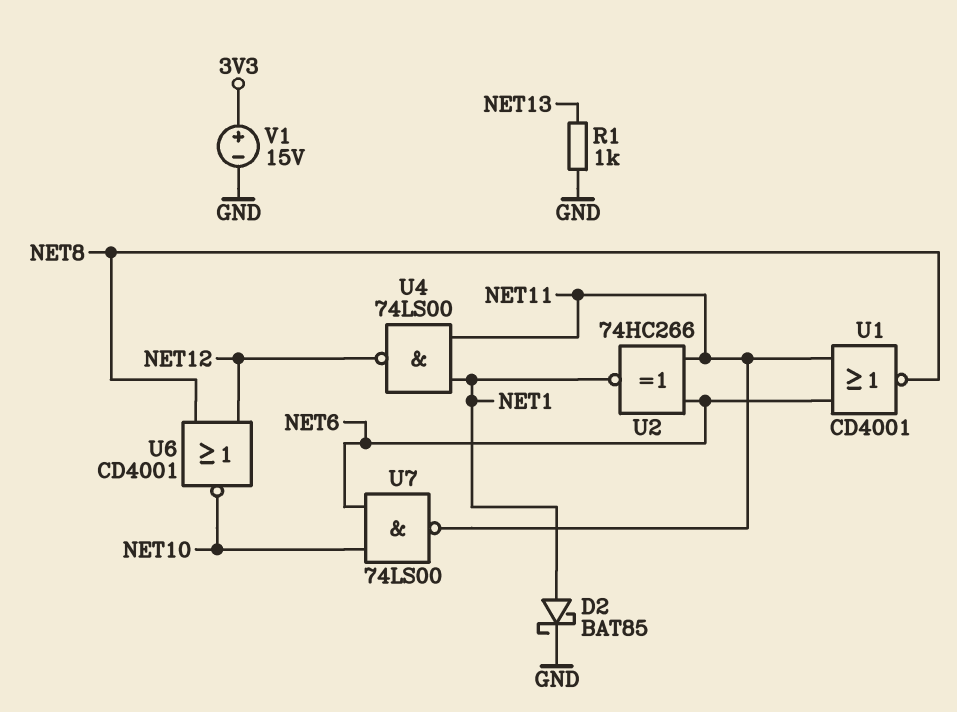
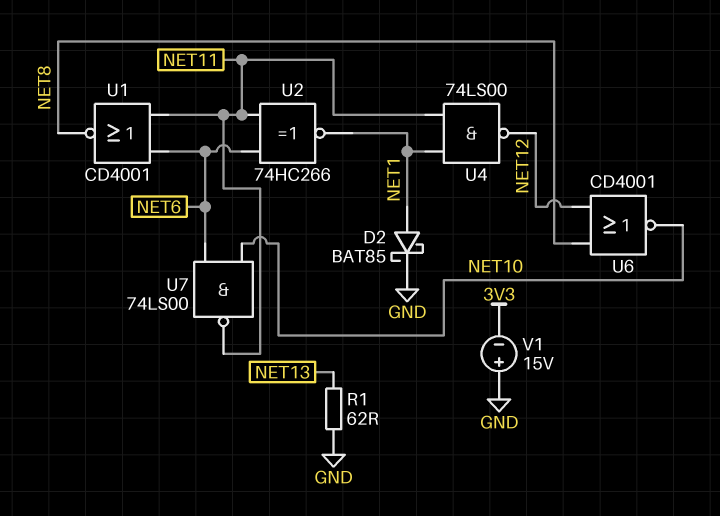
R1: 1k (GND, NET13) -> 62 (GND, NET13)
V1: 15V (plus 3V3, minus GND) -> 15V (plus GND, minus 3V3)

